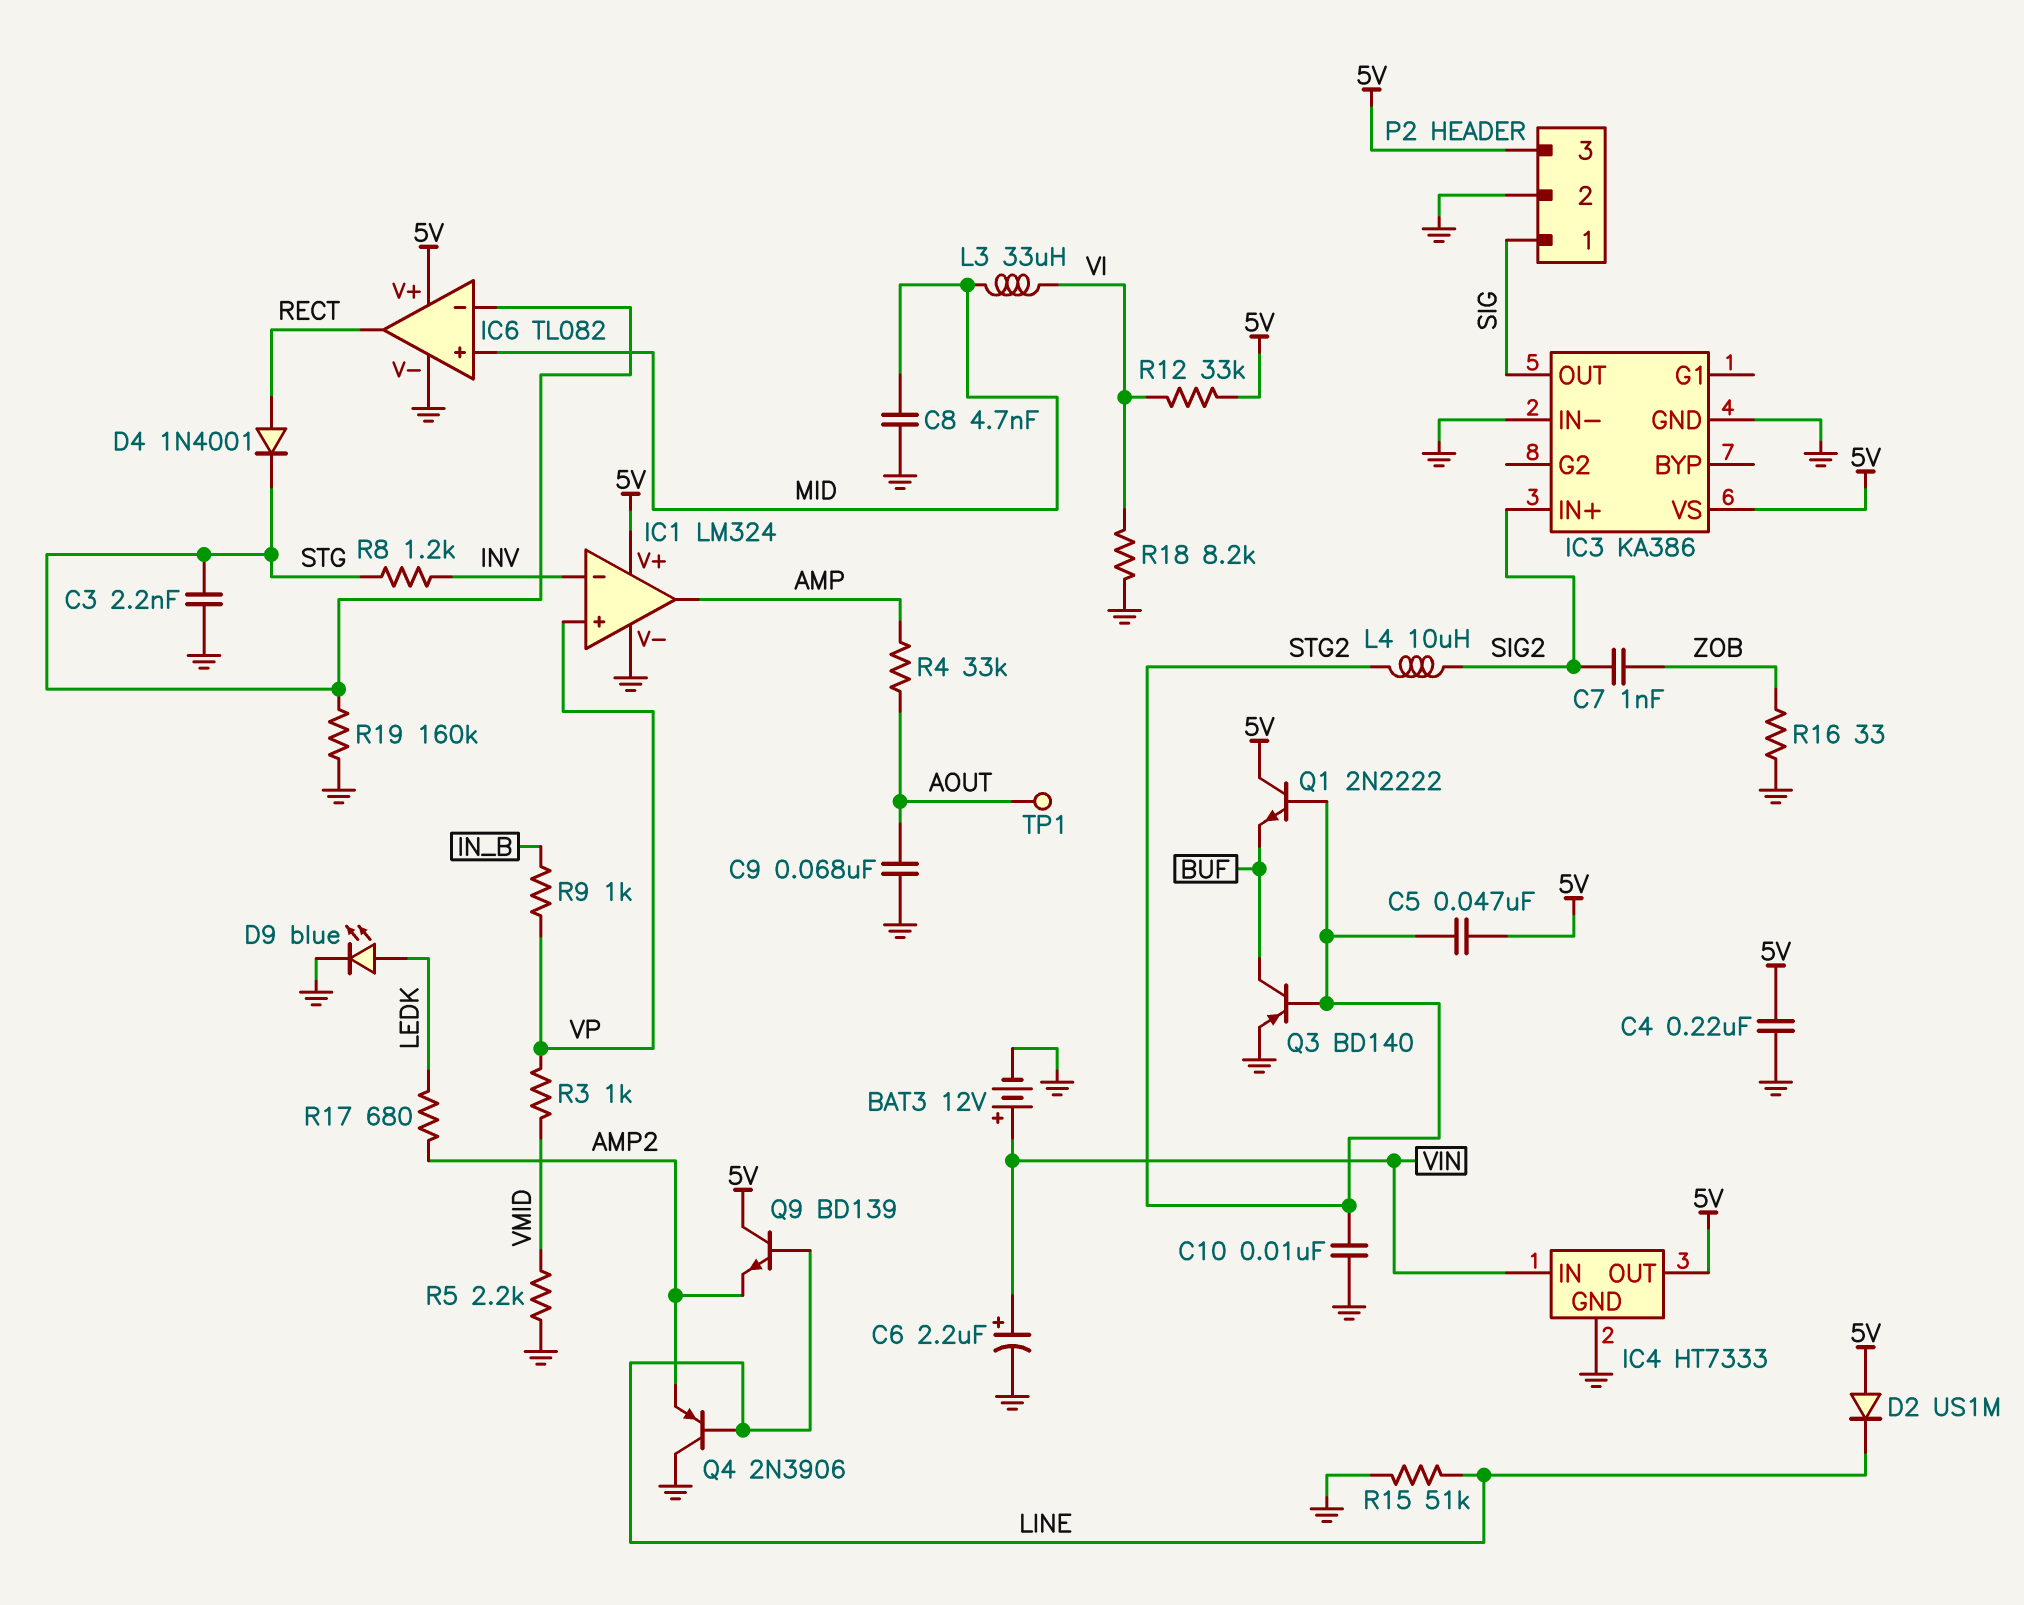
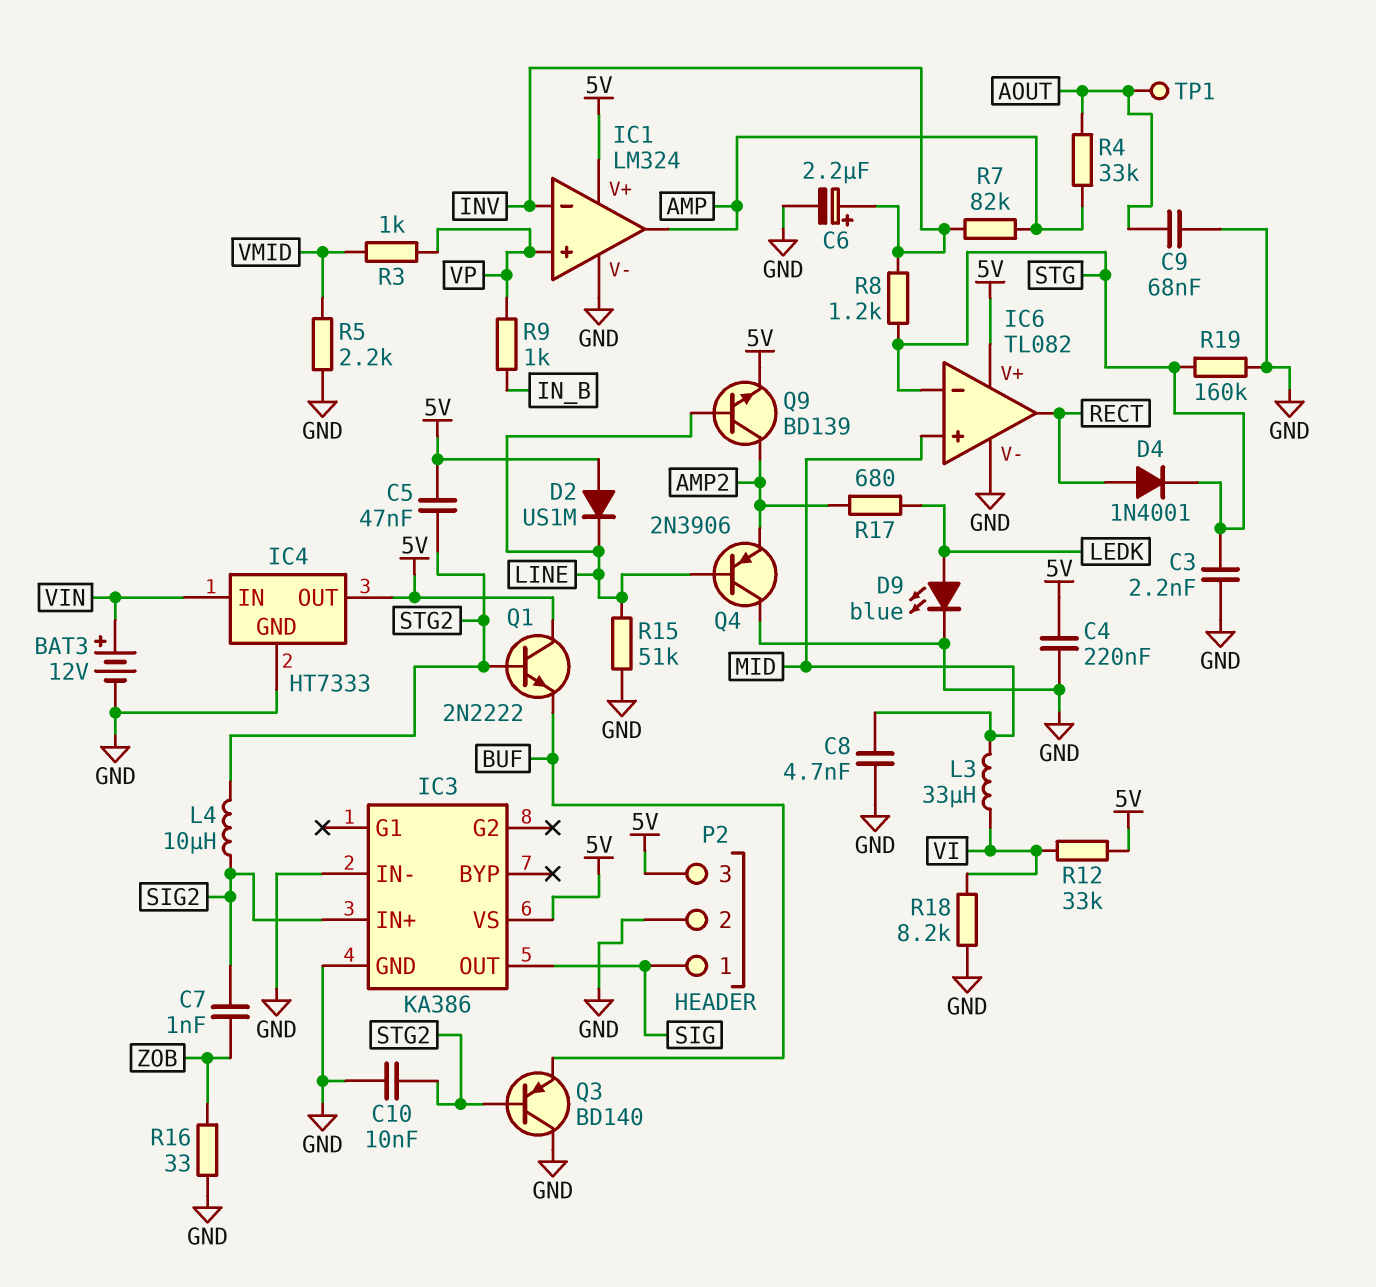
C6: 2.2uF (plus VIN, minus GND) -> 2.2uF (plus INV, minus GND)
Q3: PNP BD140 (B STG2, C BUF, E GND) -> PNP BD140 (B STG2, C GND, E BUF)
Q9: NPN BD139 (B LINE, C 5V, E AMP2) -> NPN BD139 (B LINE, C AMP2, E 5V)
R7: none -> 82k (AMP, INV)

